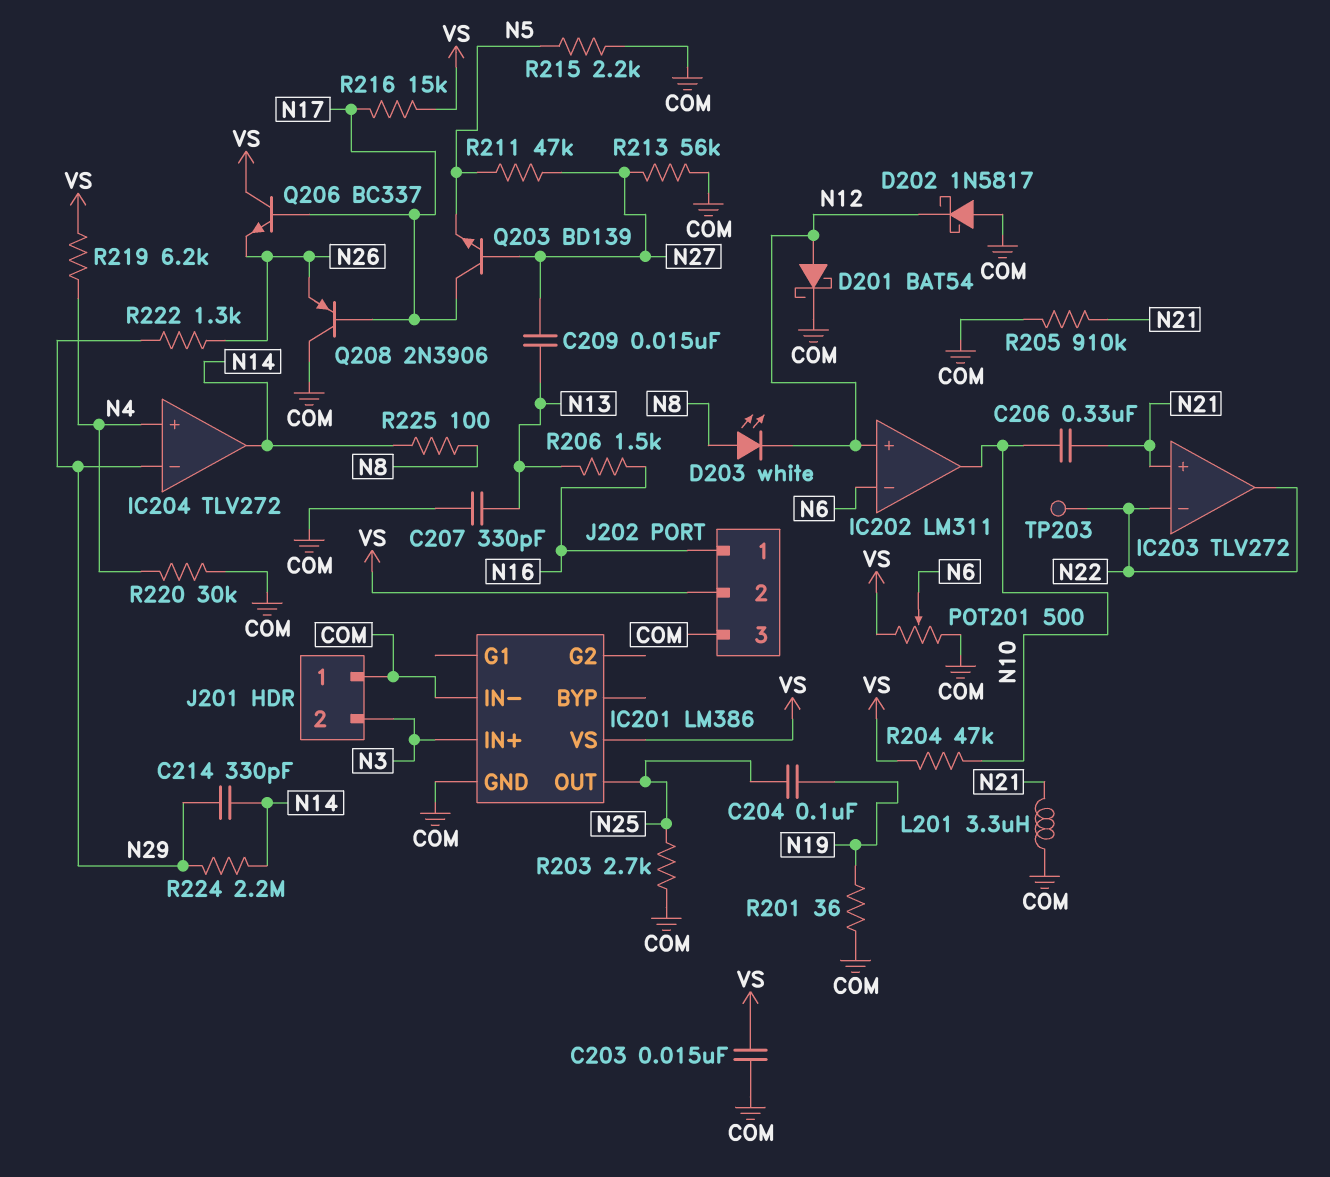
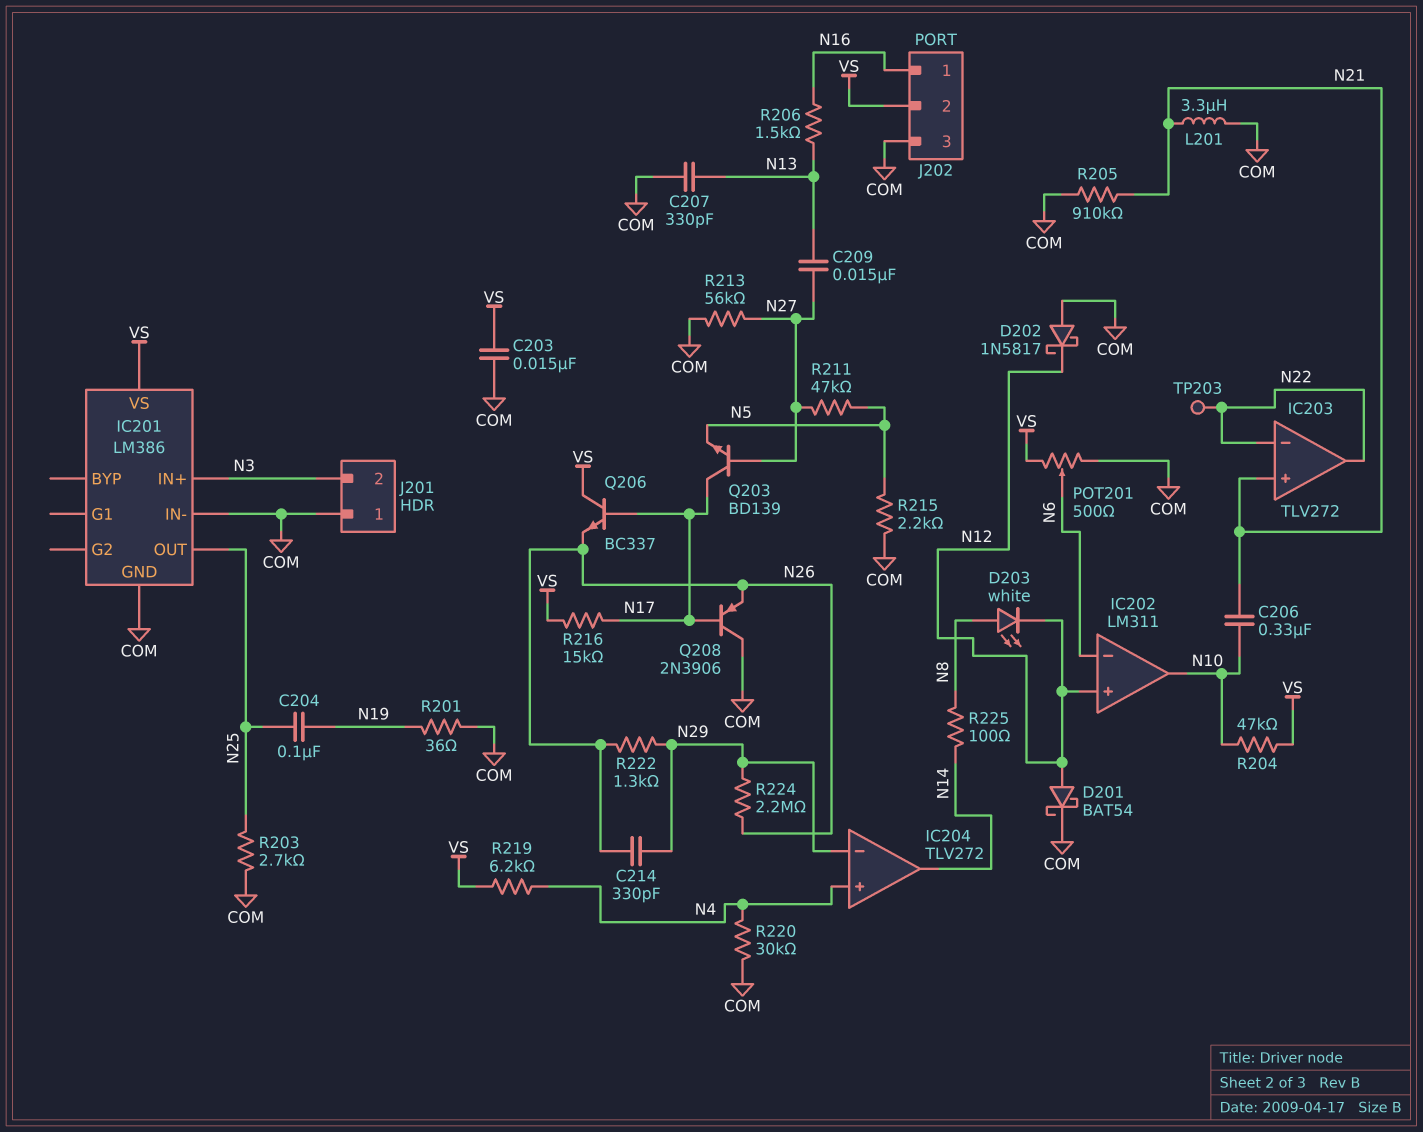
C214: 330pF (N14, N29) -> 330pF (N26, N29)
R224: 2.2M (N14, N29) -> 2.2M (N26, N29)

